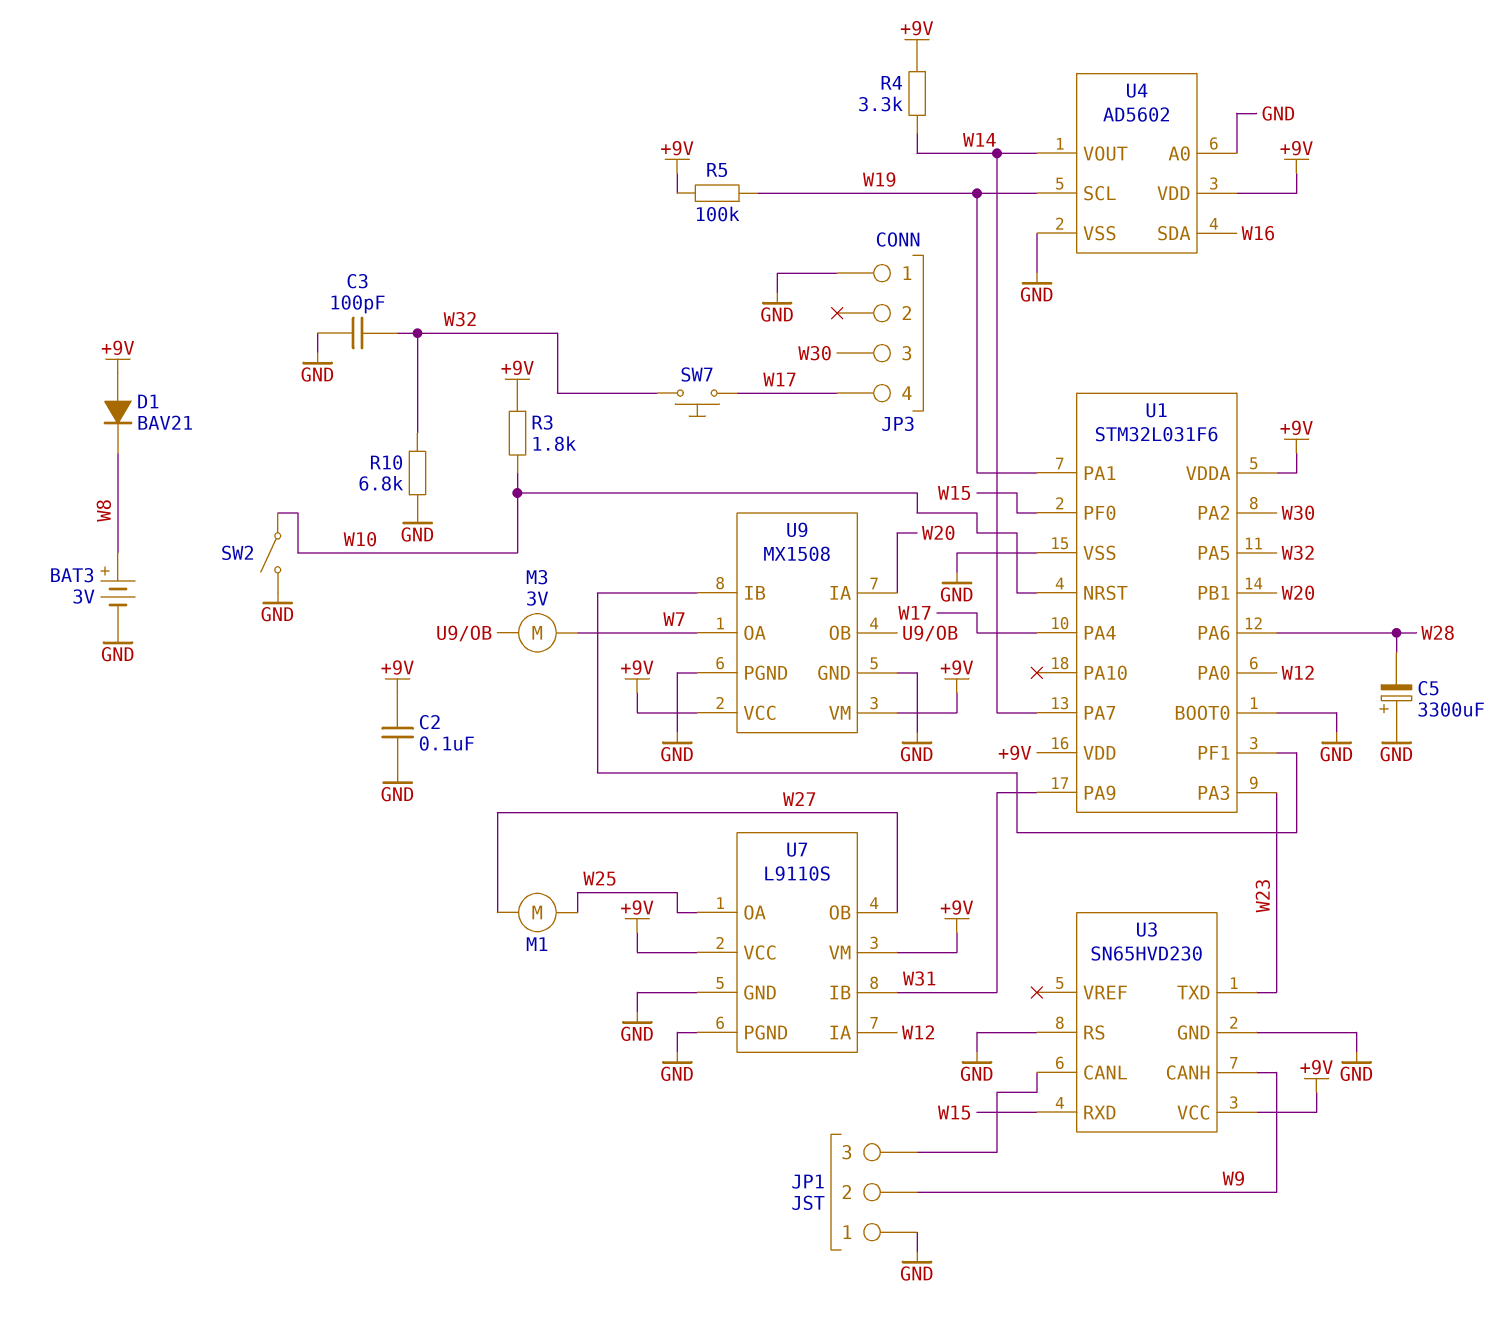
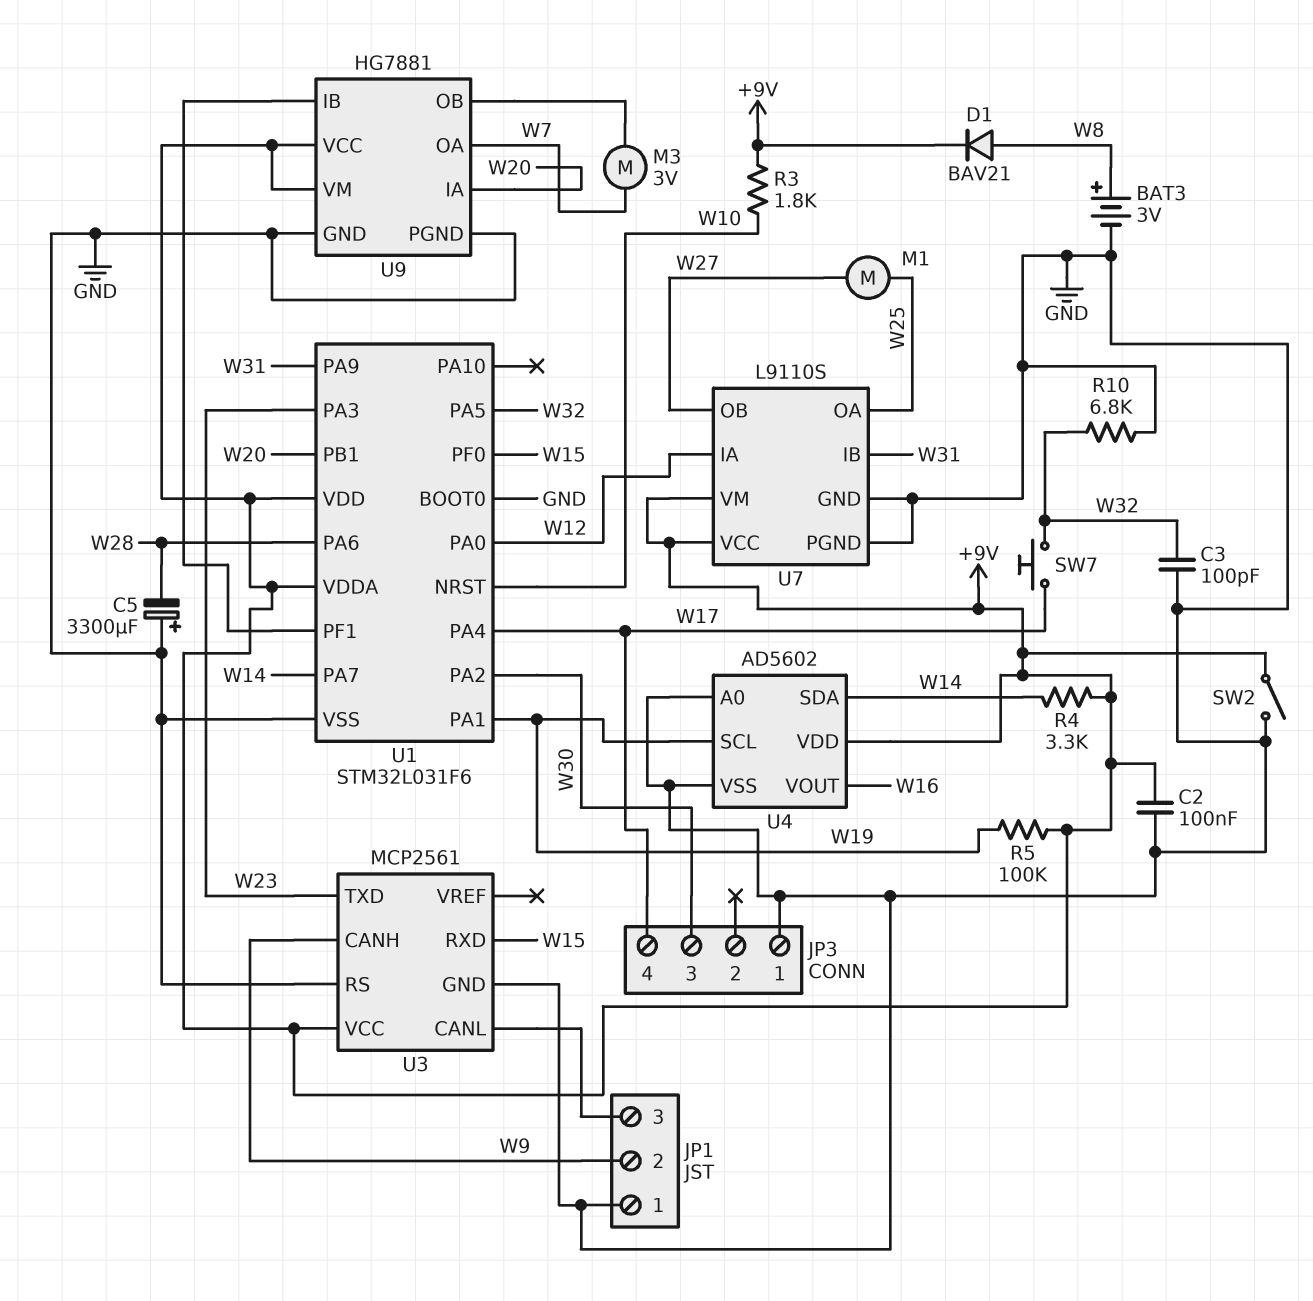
D1: diode BAV21 (A +9V, K W8) -> diode BAV21 (A W8, K +9V)
SW2: switch (GND, W10) -> switch (+9V, GND)
U3: SN65HVD230 -> MCP2561
U4 pin SDA: W16 -> W14
U4 pin VOUT: W14 -> W16
U9: MX1508 -> HG7881

